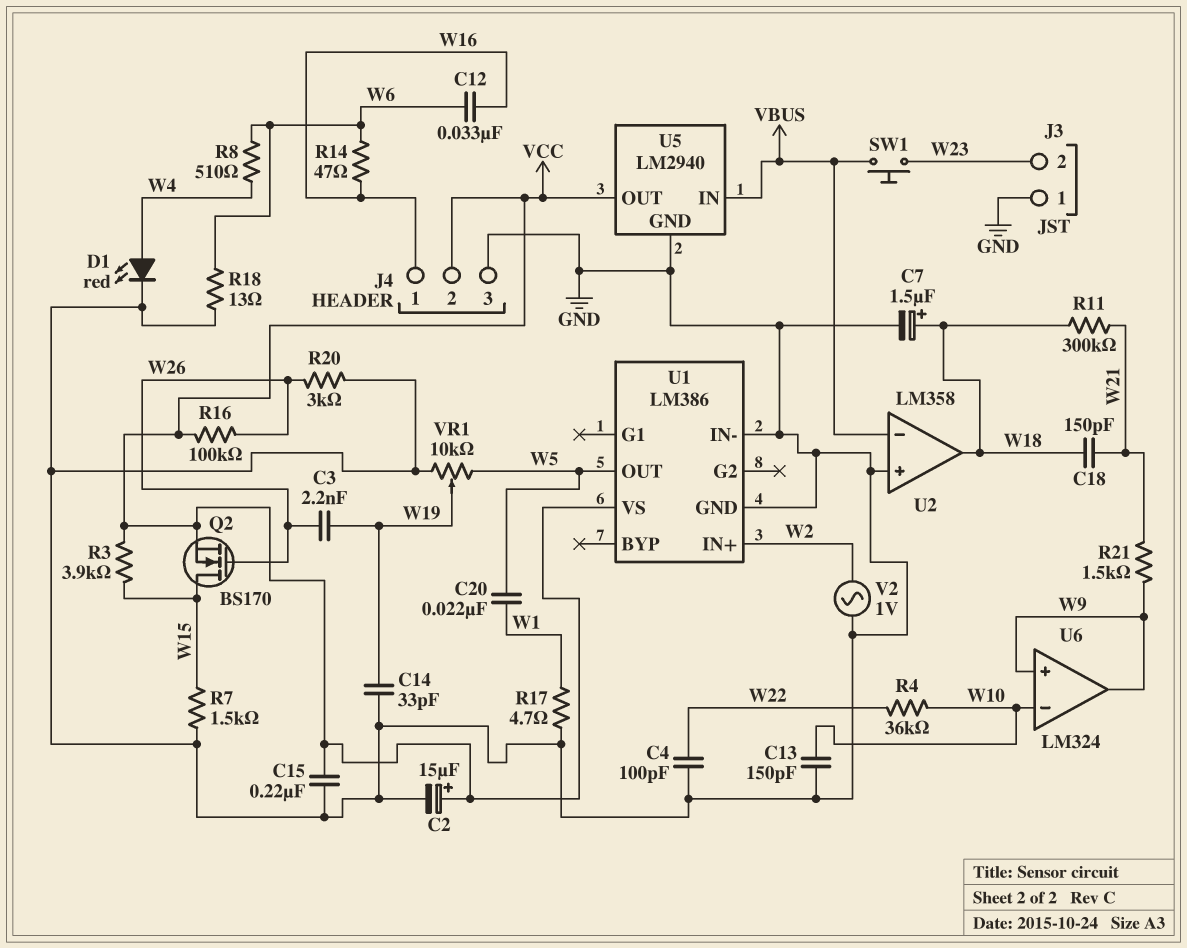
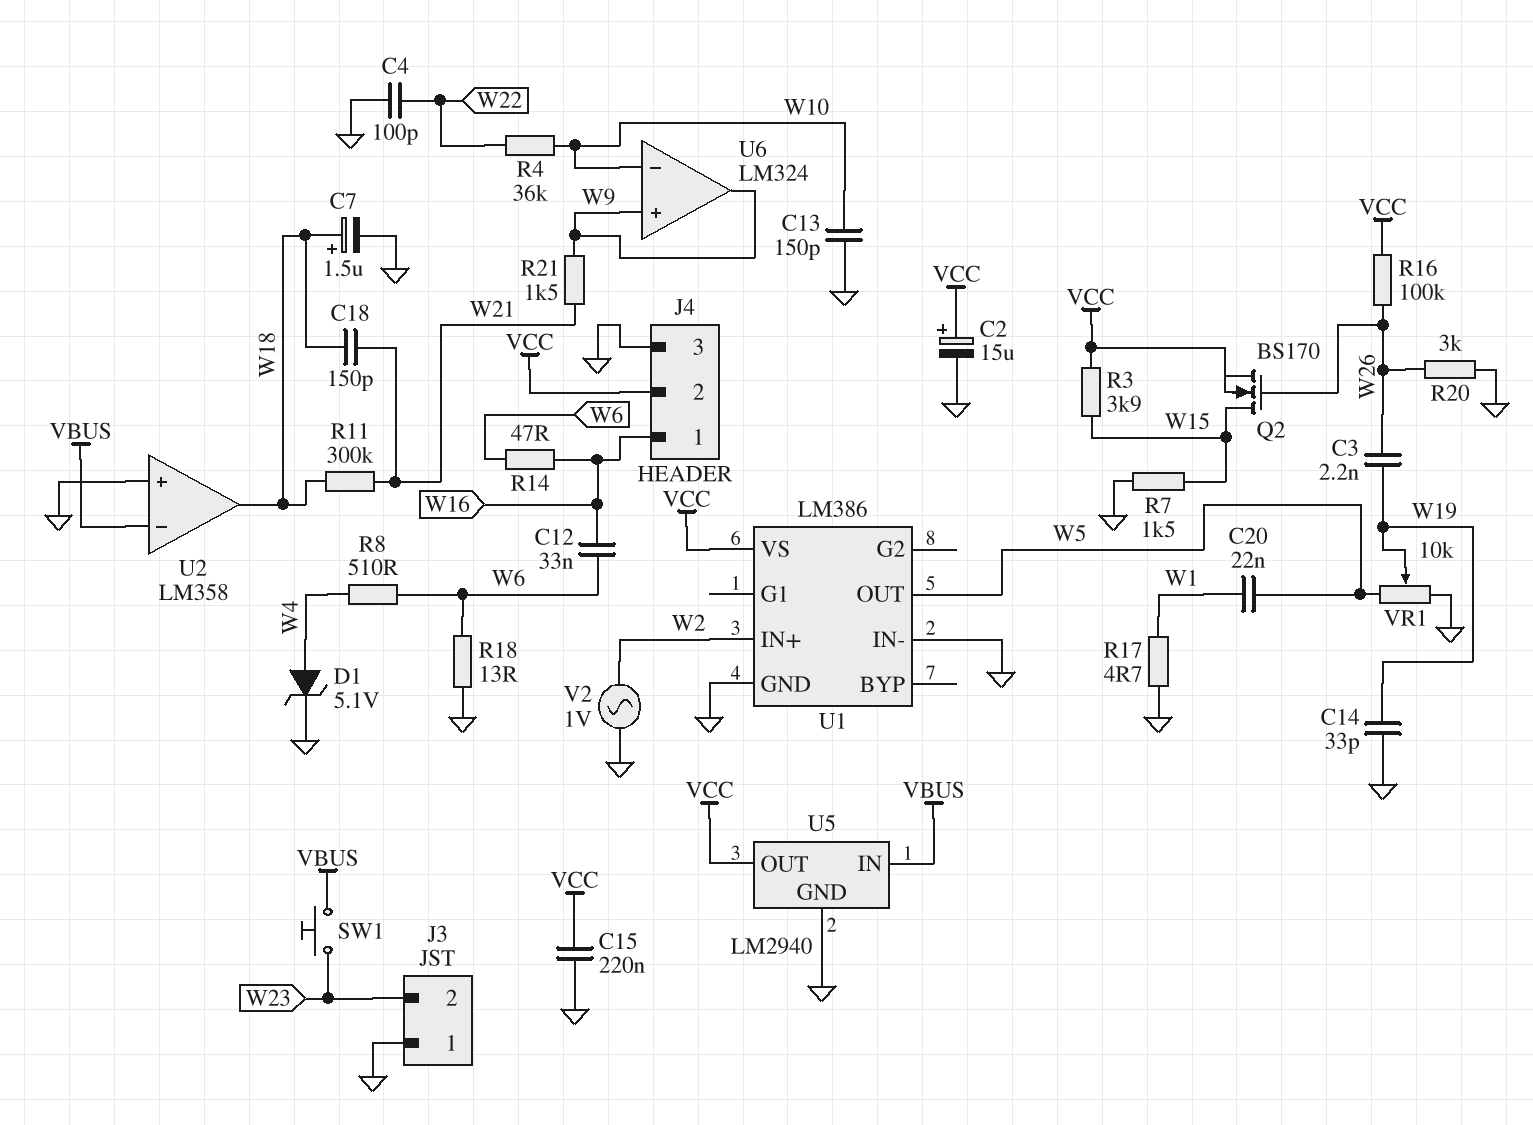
D1: LED red (A W4, K GND) -> zener 5.1V (A W4, K GND)

